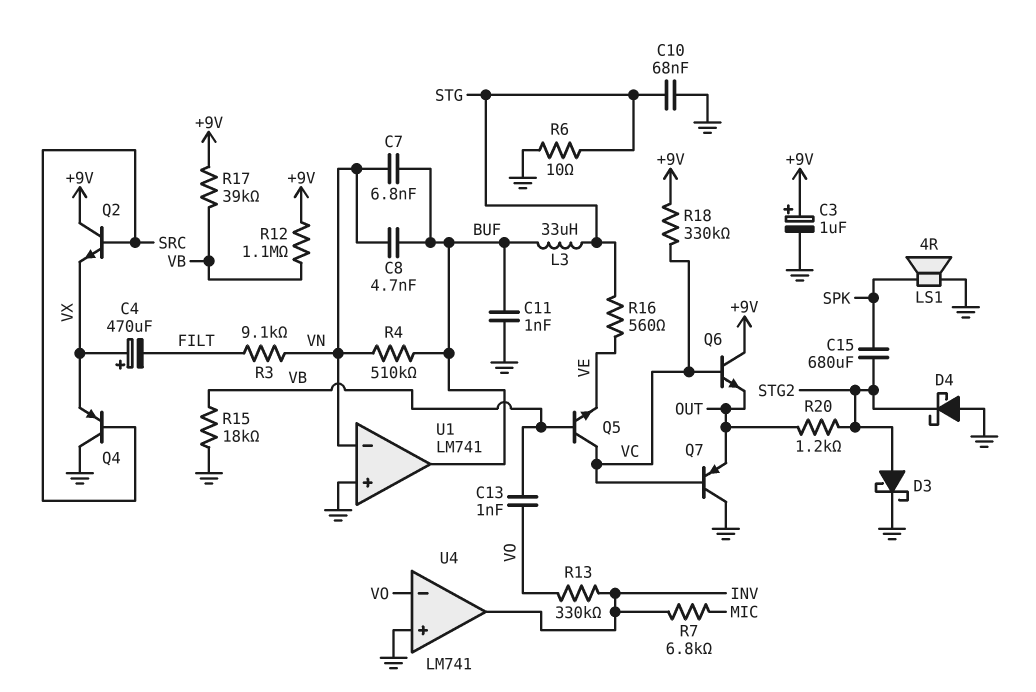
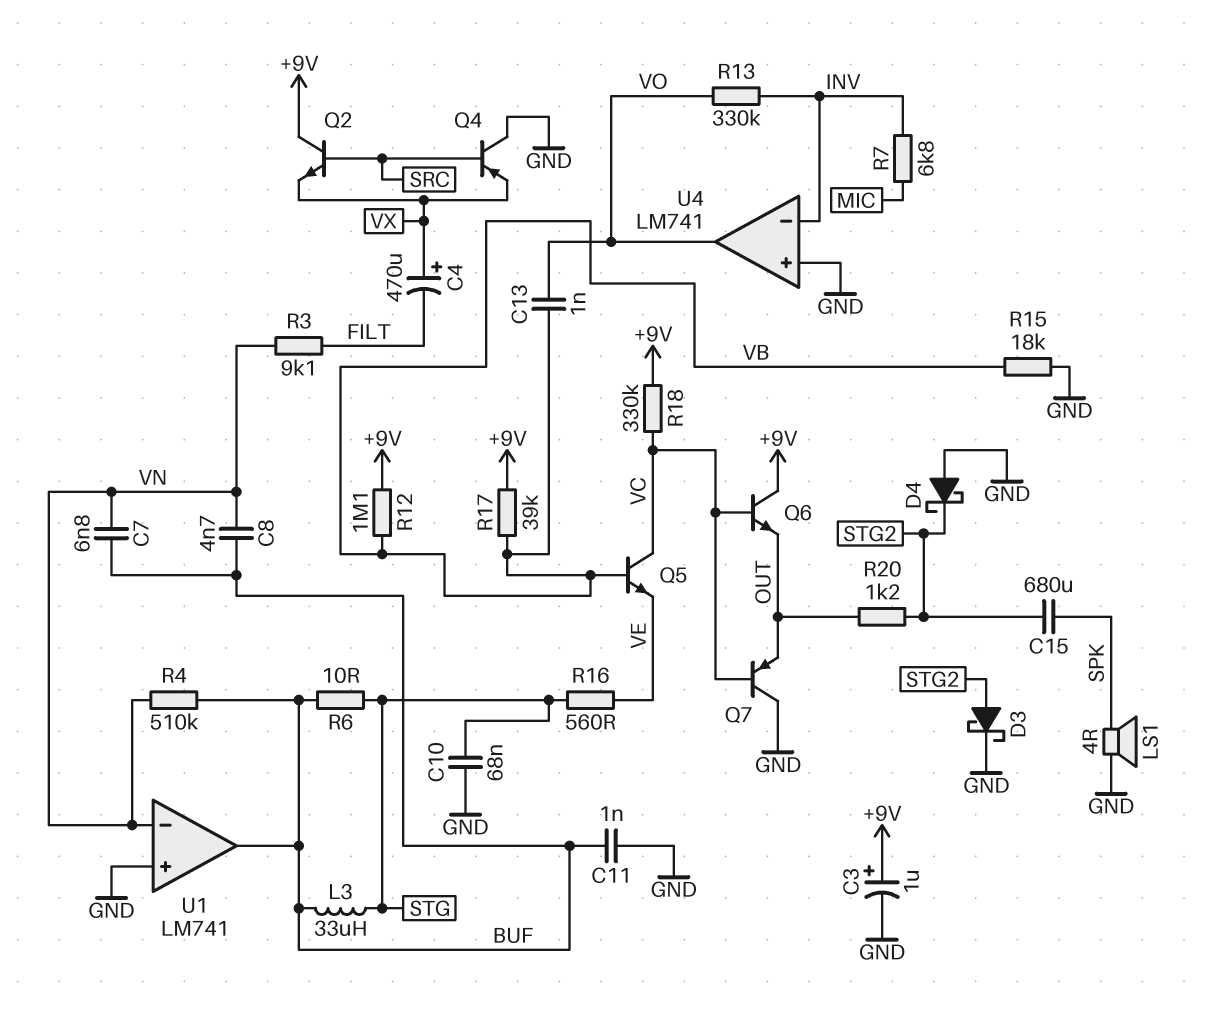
R6: 10 (GND, STG) -> 10 (BUF, STG)
U4 pin in-: VO -> INV
U4 pin out: INV -> VO

